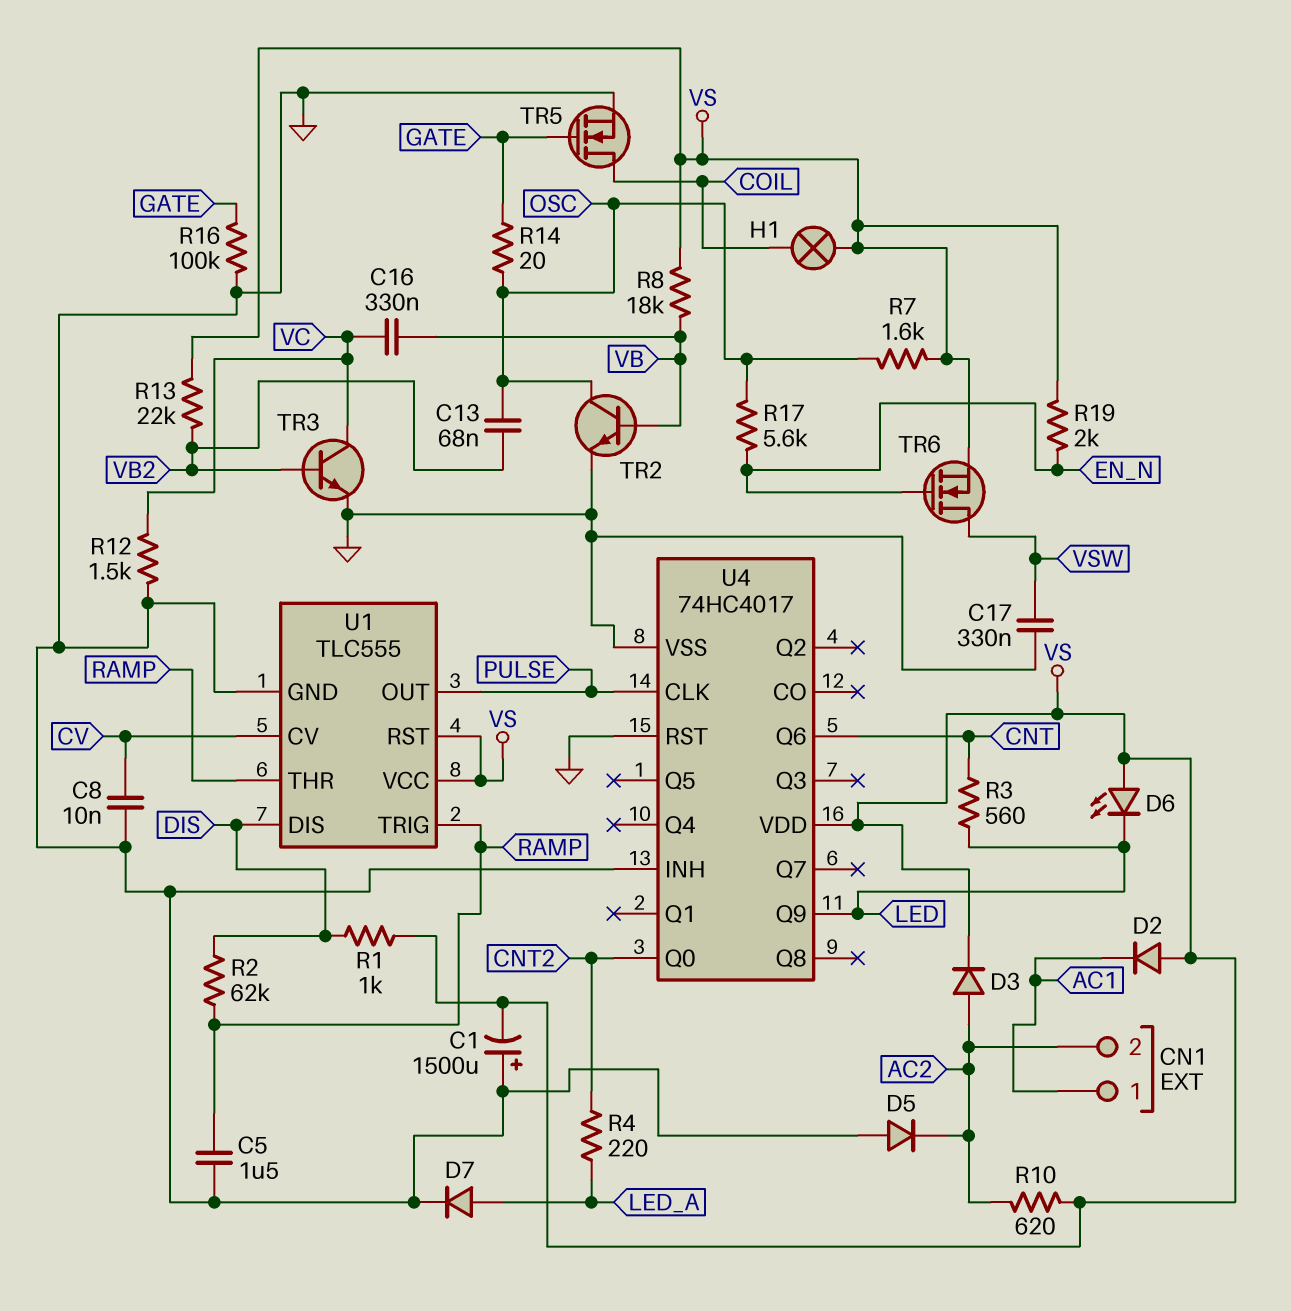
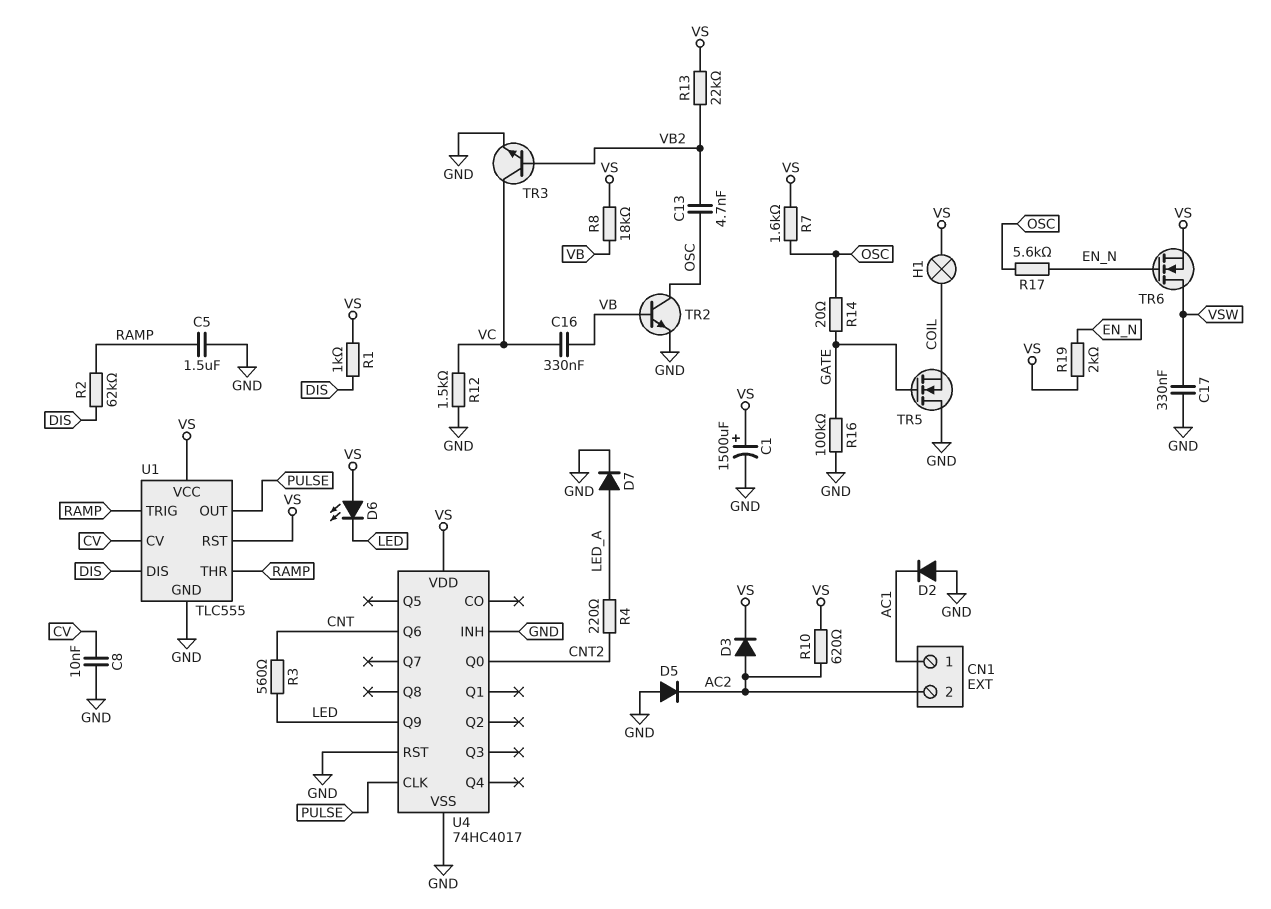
C1: 1500uF (plus GND, minus VS) -> 1500uF (plus VS, minus GND)
C13: 68nF (OSC, VB2) -> 4.7nF (OSC, VB2)
D2: diode (A VS, K AC1) -> diode (A GND, K AC1)
TR5: NMOS (G GATE, D COIL, S GND) -> NMOS (G GATE, D GND, S COIL)

